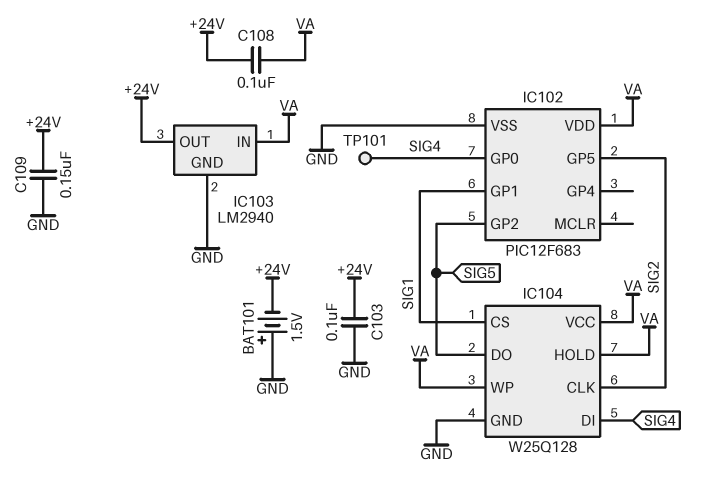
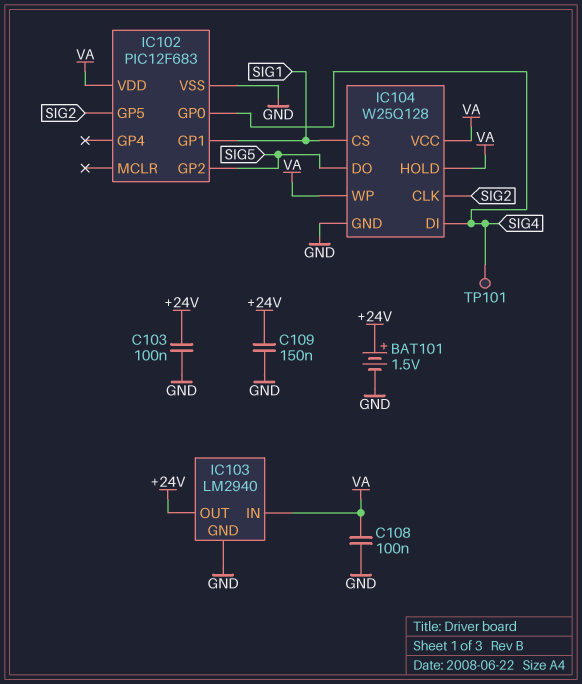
BAT101: 1.5V (plus GND, minus +24V) -> 1.5V (plus +24V, minus GND)
C108: 100nF (+24V, VA) -> 100nF (GND, VA)

